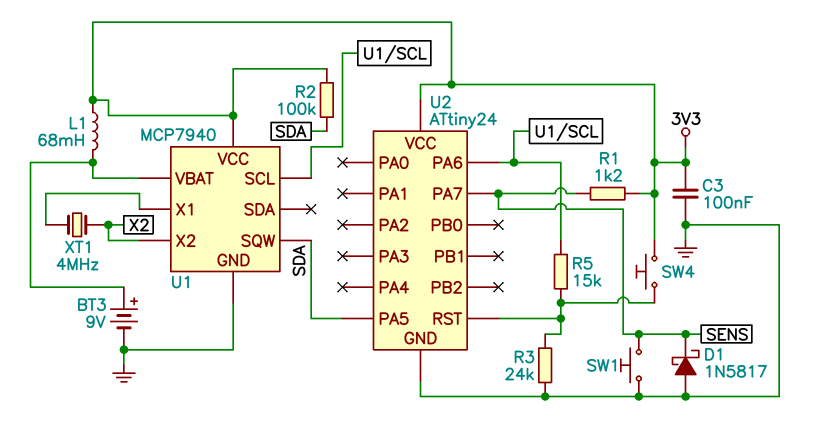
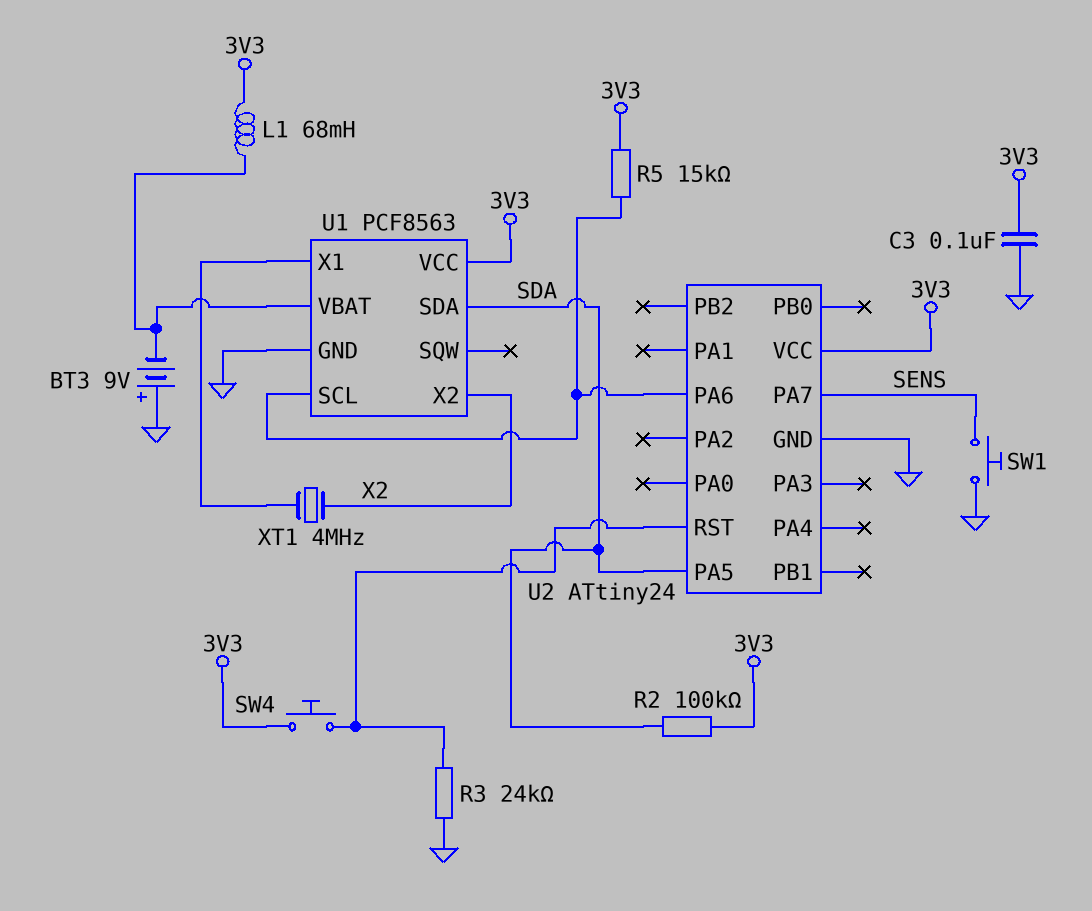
BT3: 9V (plus U1/VBAT, minus GND) -> 9V (plus GND, minus U1/VBAT)
D1: schottky 1N5817 (A GND, K SENS) -> none
R1: 1.2k (3V3, SENS) -> none
R5: 15k (U1/SCL, U2/RST) -> 15k (3V3, U1/SCL)
U1: MCP7940 -> PCF8563
U1 pin SDA: none -> SDA
U1 pin SQW: SDA -> none

